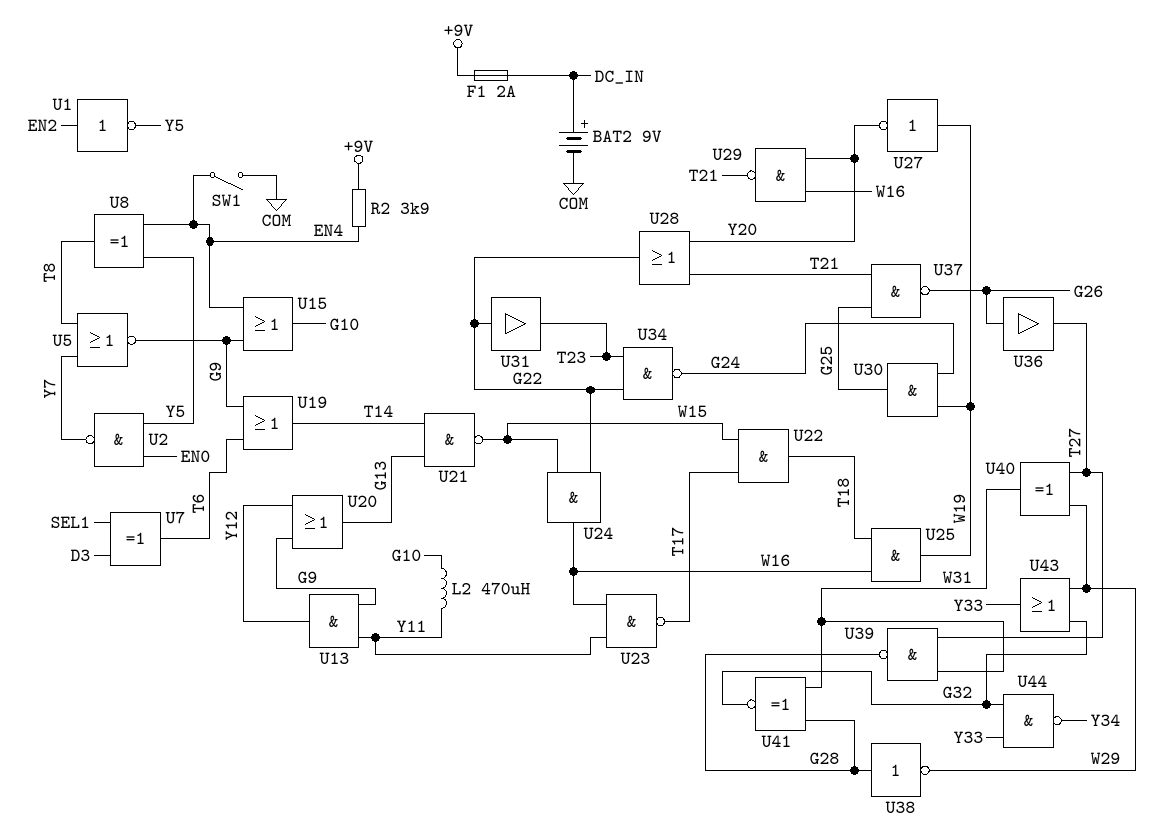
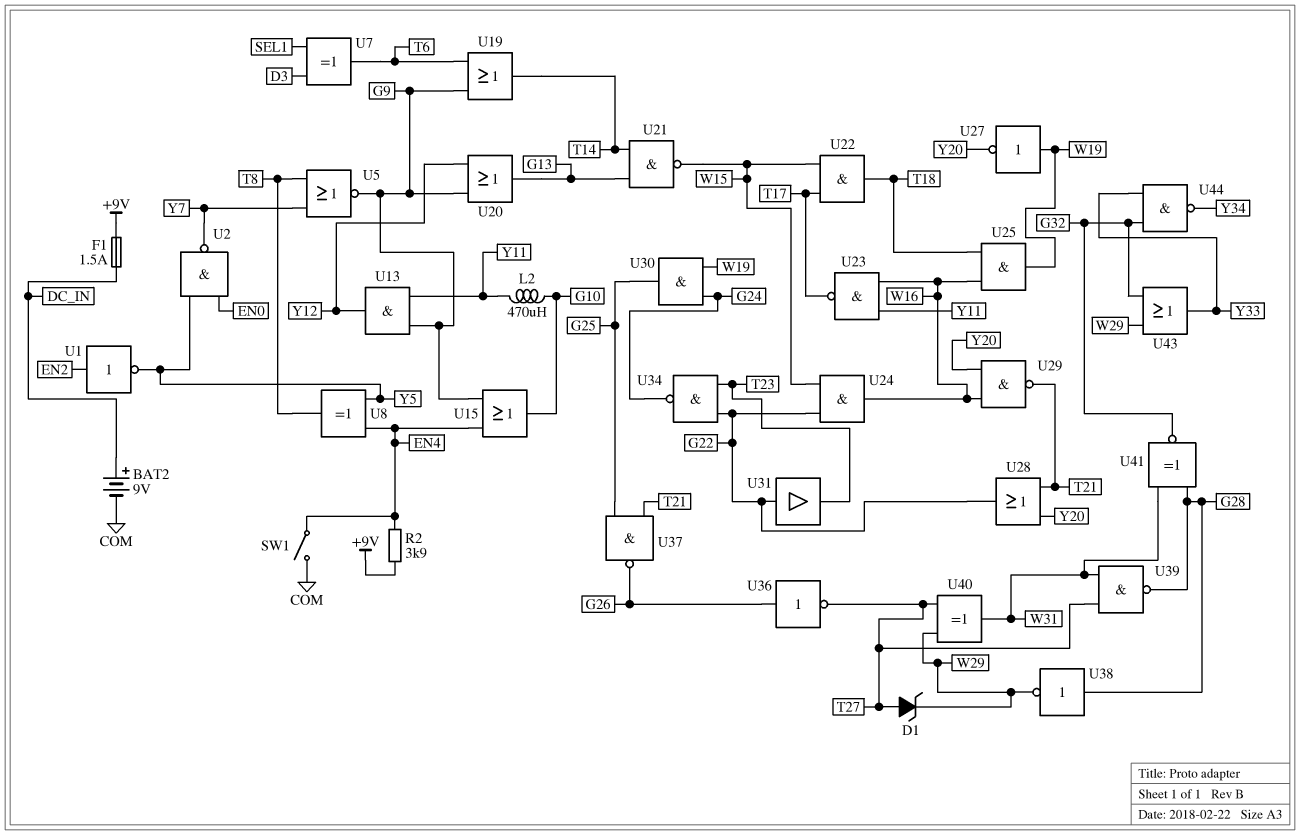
D1: none -> zener (A T27, K W29)
F1: 2A (+9V, DC_IN) -> 1.5A (+9V, DC_IN)
U36: buffer (in G26, out T27) -> NOT (in G26, out T27)

